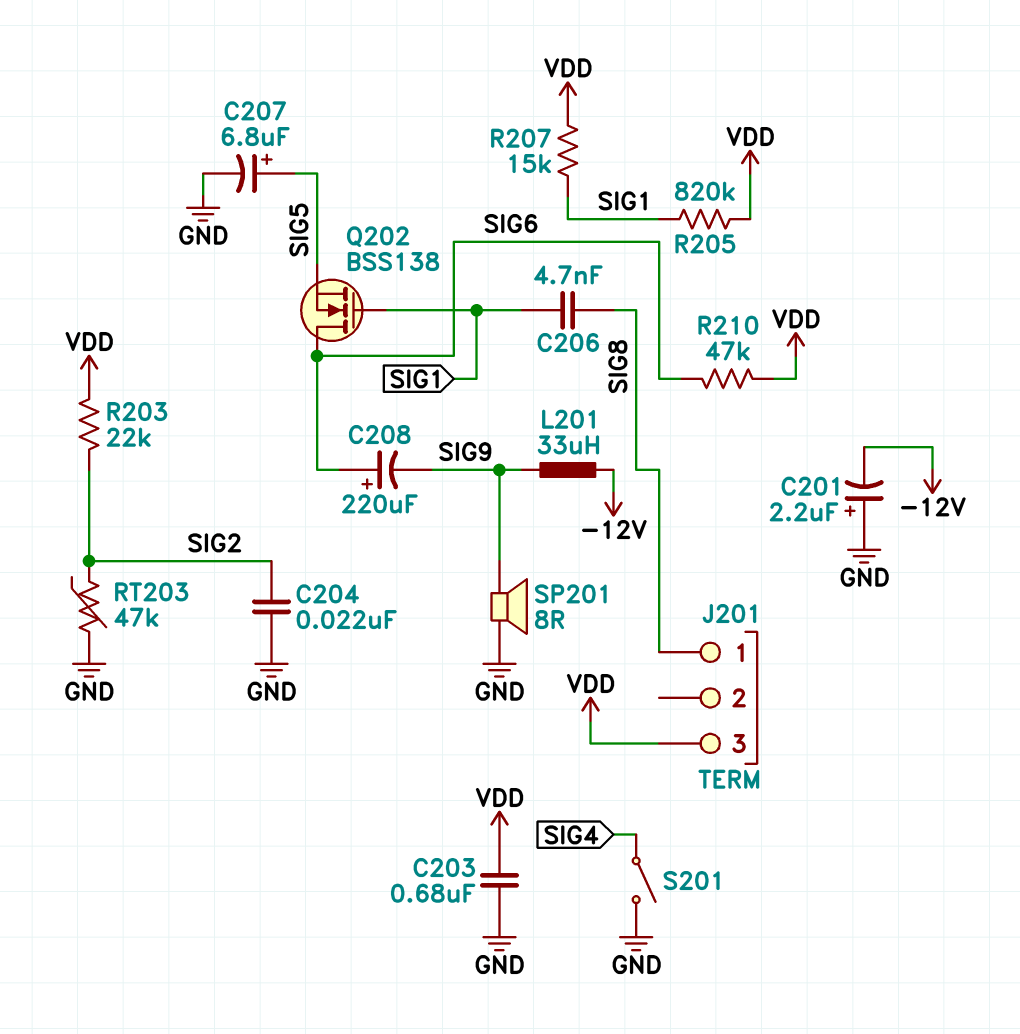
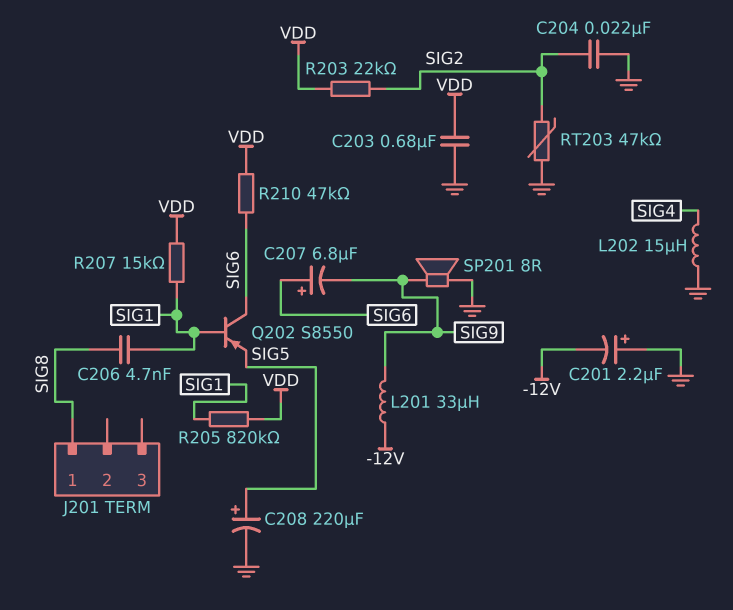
C207: 6.8uF (plus SIG5, minus GND) -> 6.8uF (plus SIG6, minus SIG9)
C208: 220uF (plus SIG6, minus SIG9) -> 220uF (plus SIG5, minus GND)
J201 pin 3: VDD -> none
L202: none -> 15uH (GND, SIG4)
Q202: NMOS BSS138 (G SIG1, D SIG6, S SIG5) -> PNP S8550 (B SIG1, C SIG6, E SIG5)
S201: switch (GND, SIG4) -> none

